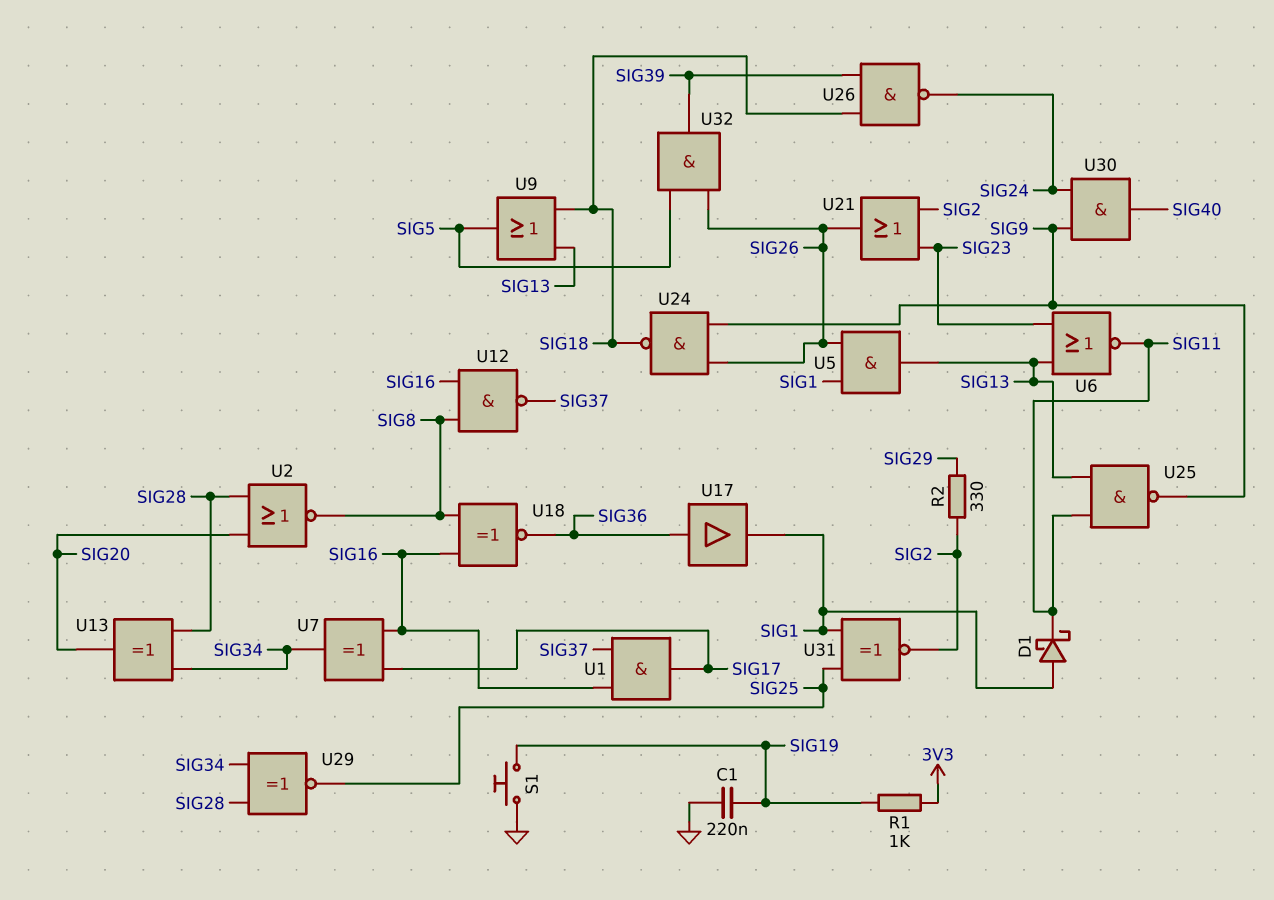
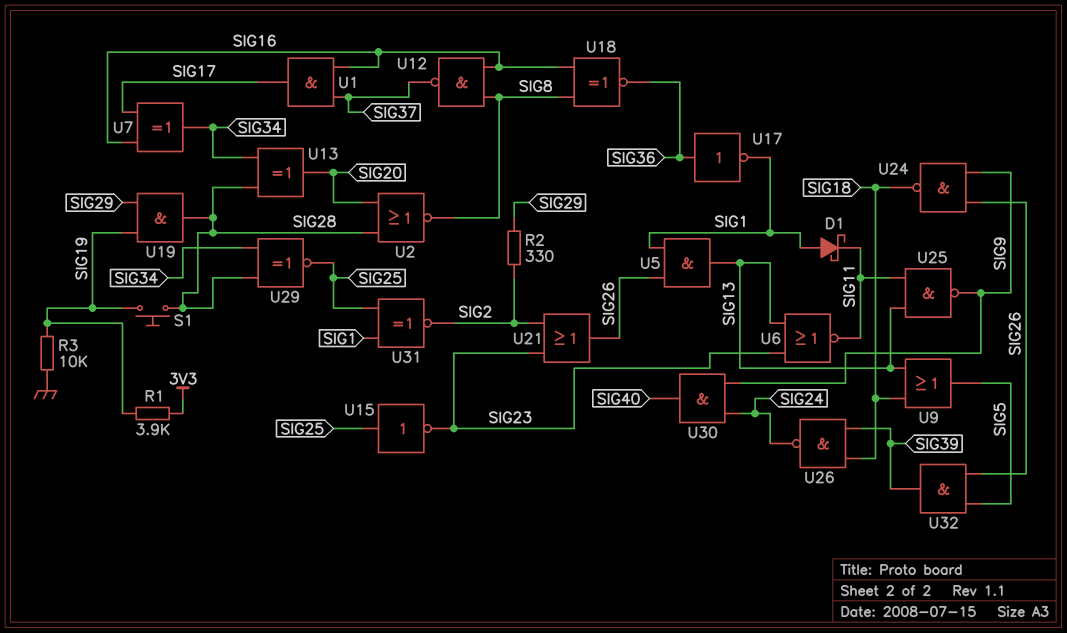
C1: 220nF (GND, SIG19) -> none
R1: 1k (3V3, SIG19) -> 3.9k (3V3, SIG19)
R3: none -> 10k (GND, SIG19)
S1: button (GND, SIG19) -> button (SIG19, SIG28)
U15: none -> NOT (in SIG25, out SIG23)
U17: buffer (in SIG36, out SIG1) -> NOT (in SIG36, out SIG1)
U19: none -> AND (in SIG19, in SIG29, out SIG28)

